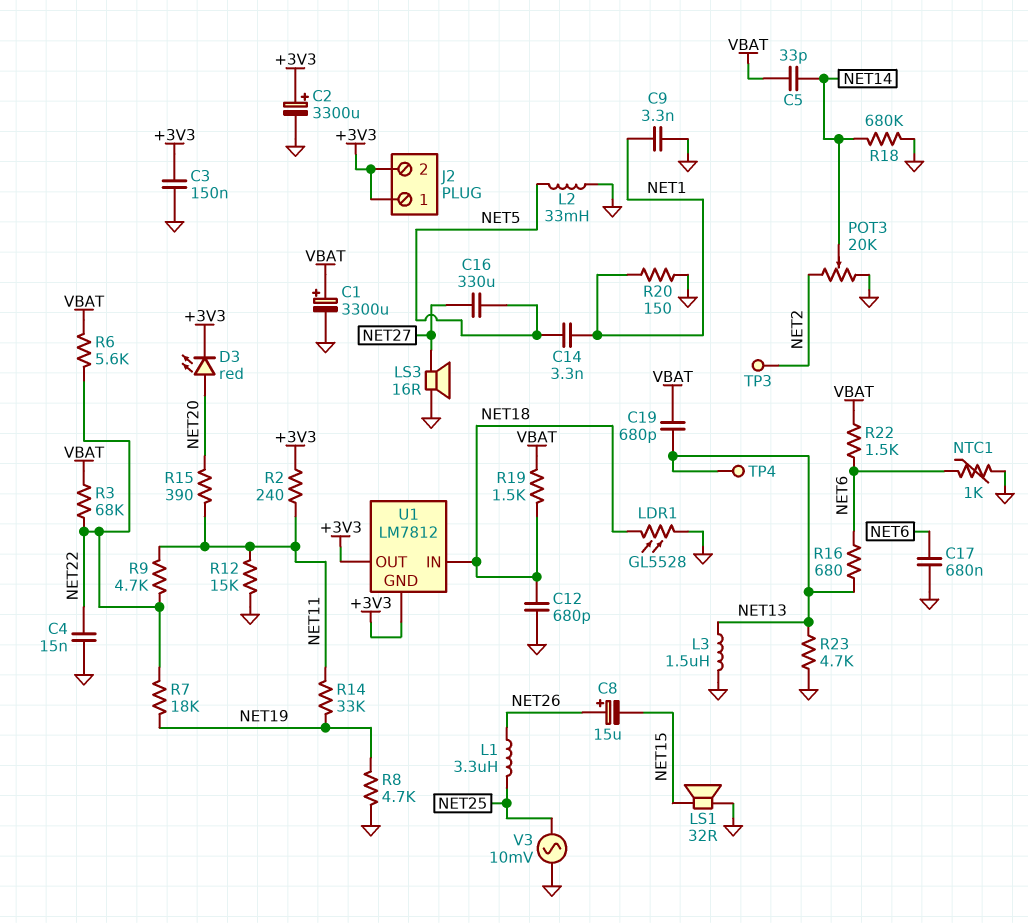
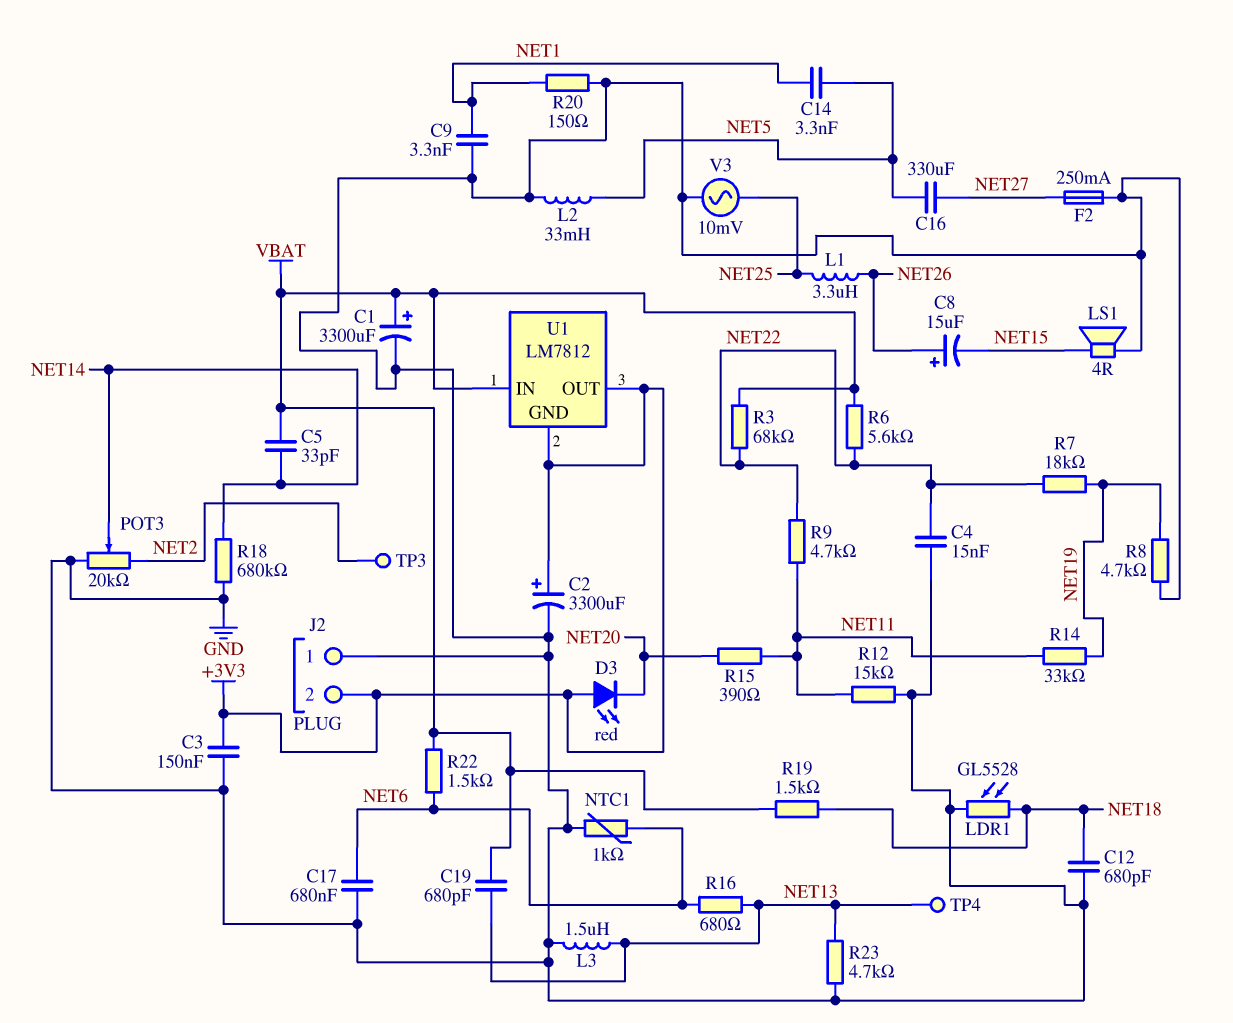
D3: LED red (A NET20, K +3V3) -> LED red (A +3V3, K NET20)
F2: none -> 250mA (GND, NET27)
J2 pin 1: +3V3 -> GND
LS1: speaker 32R (GND, NET15) -> speaker 4R (GND, NET15)
LS3: speaker 16R (GND, NET27) -> none
R2: 240 (+3V3, NET11) -> none
U1 pin IN: NET18 -> VBAT

